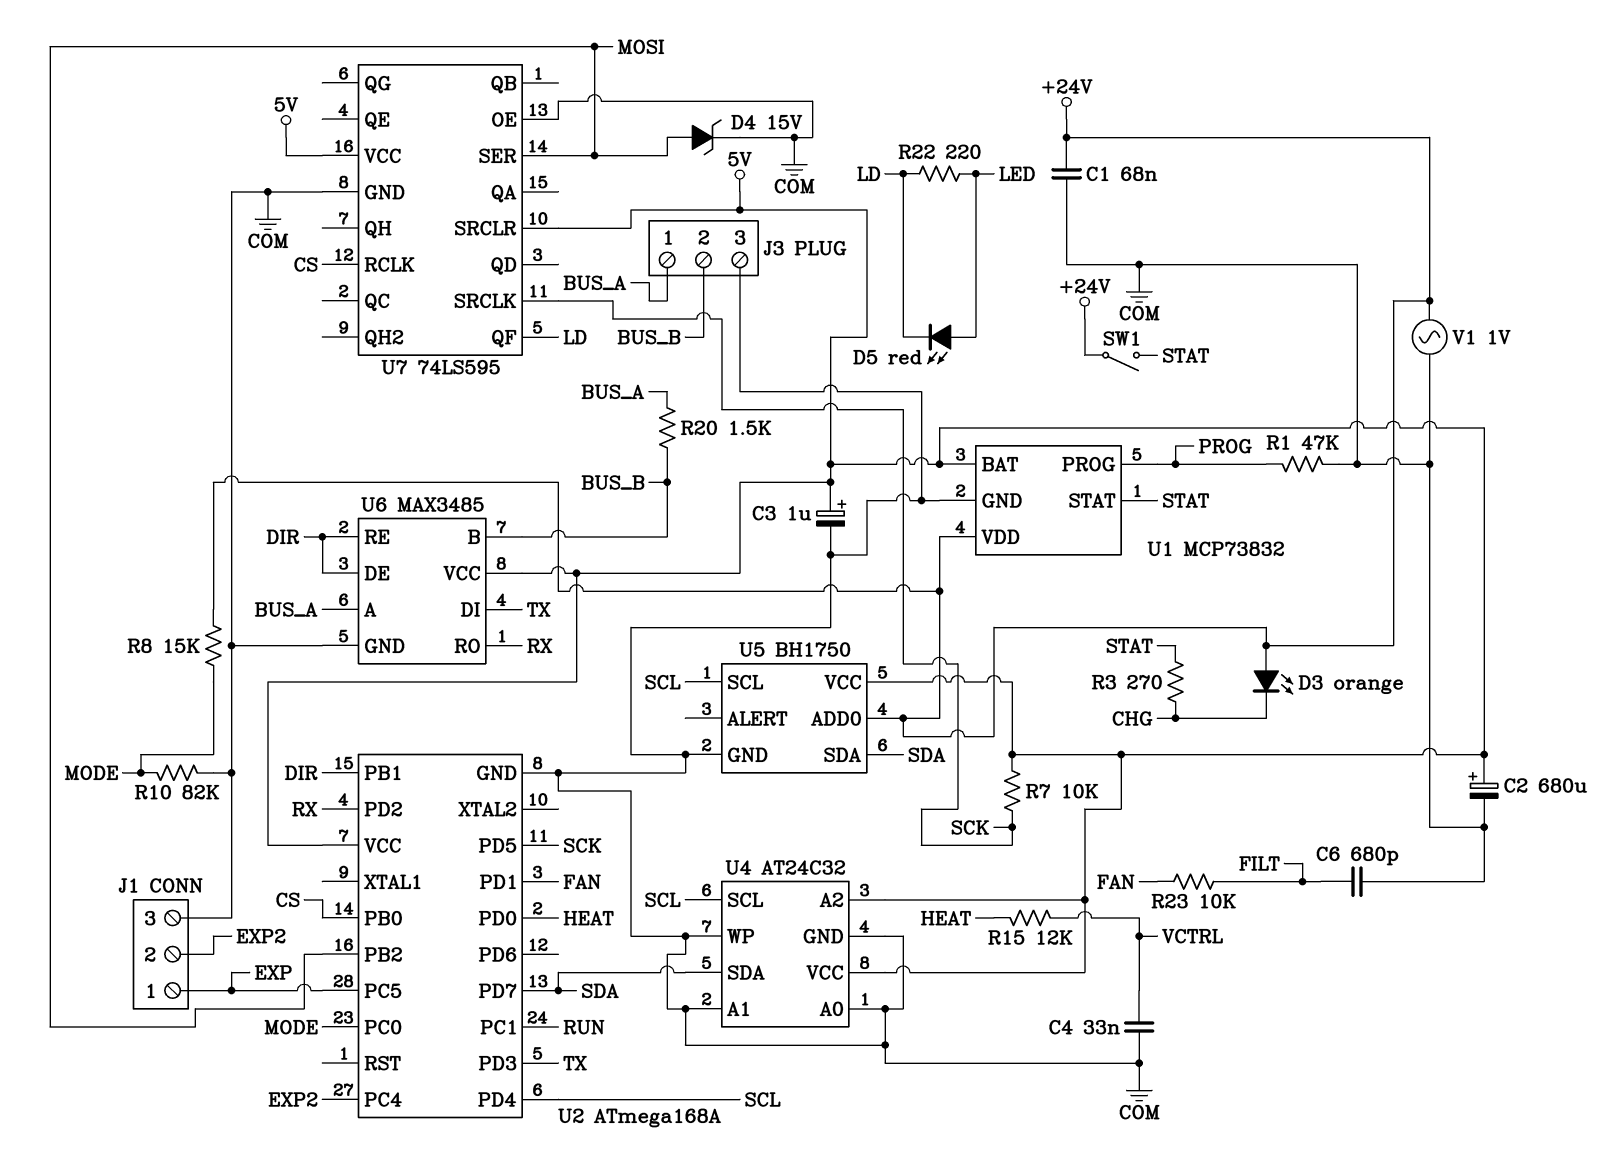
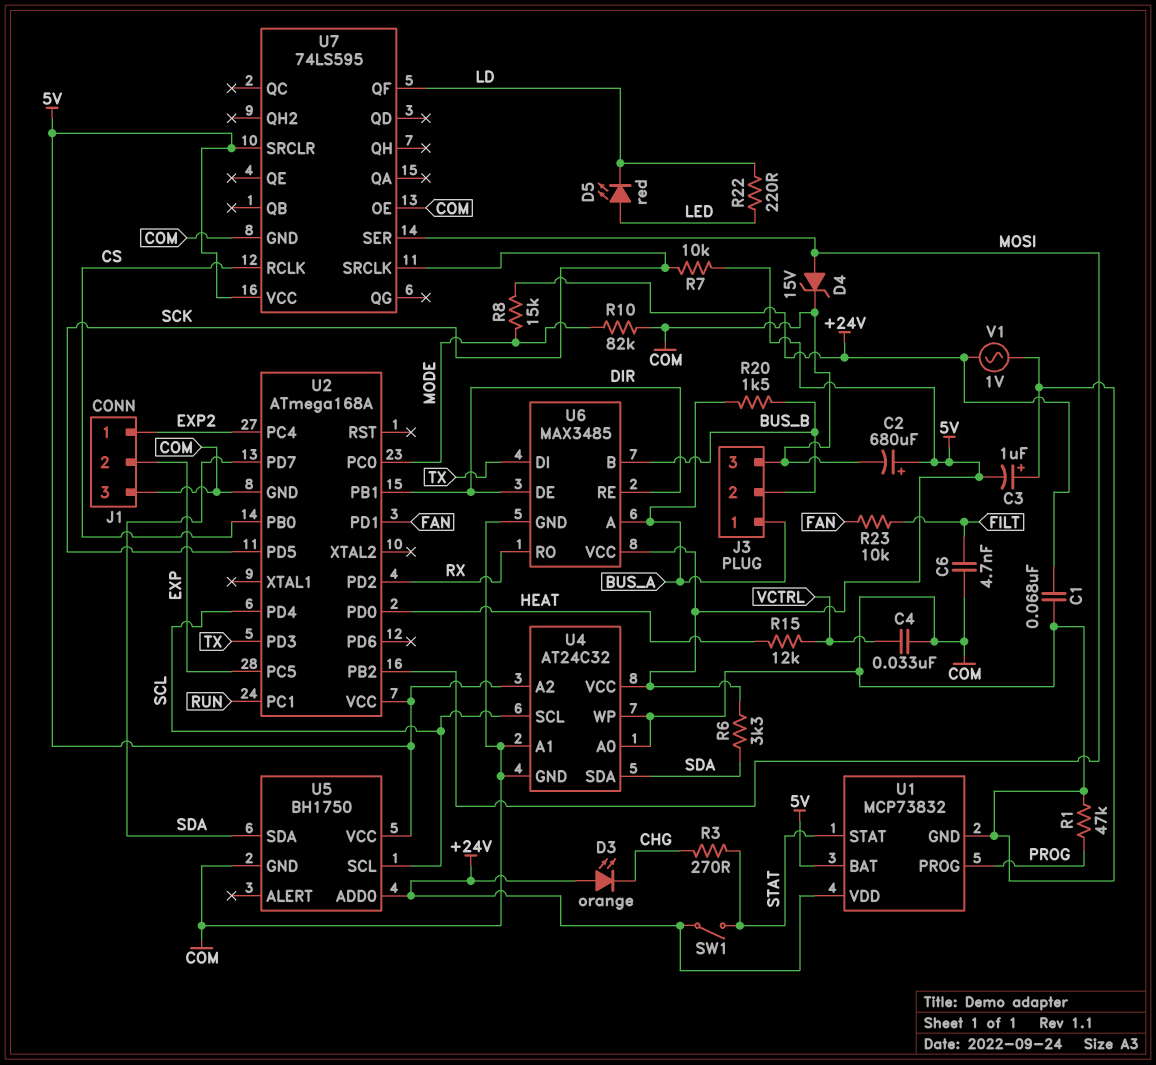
C3: 1uF (plus 5V, minus COM) -> 1uF (plus COM, minus 5V)
C6: 680pF (COM, FILT) -> 4.7nF (COM, FILT)
J1 pin 1: EXP -> EXP2
J1 pin 2: EXP2 -> EXP
R6: none -> 3.3k (5V, SDA)

